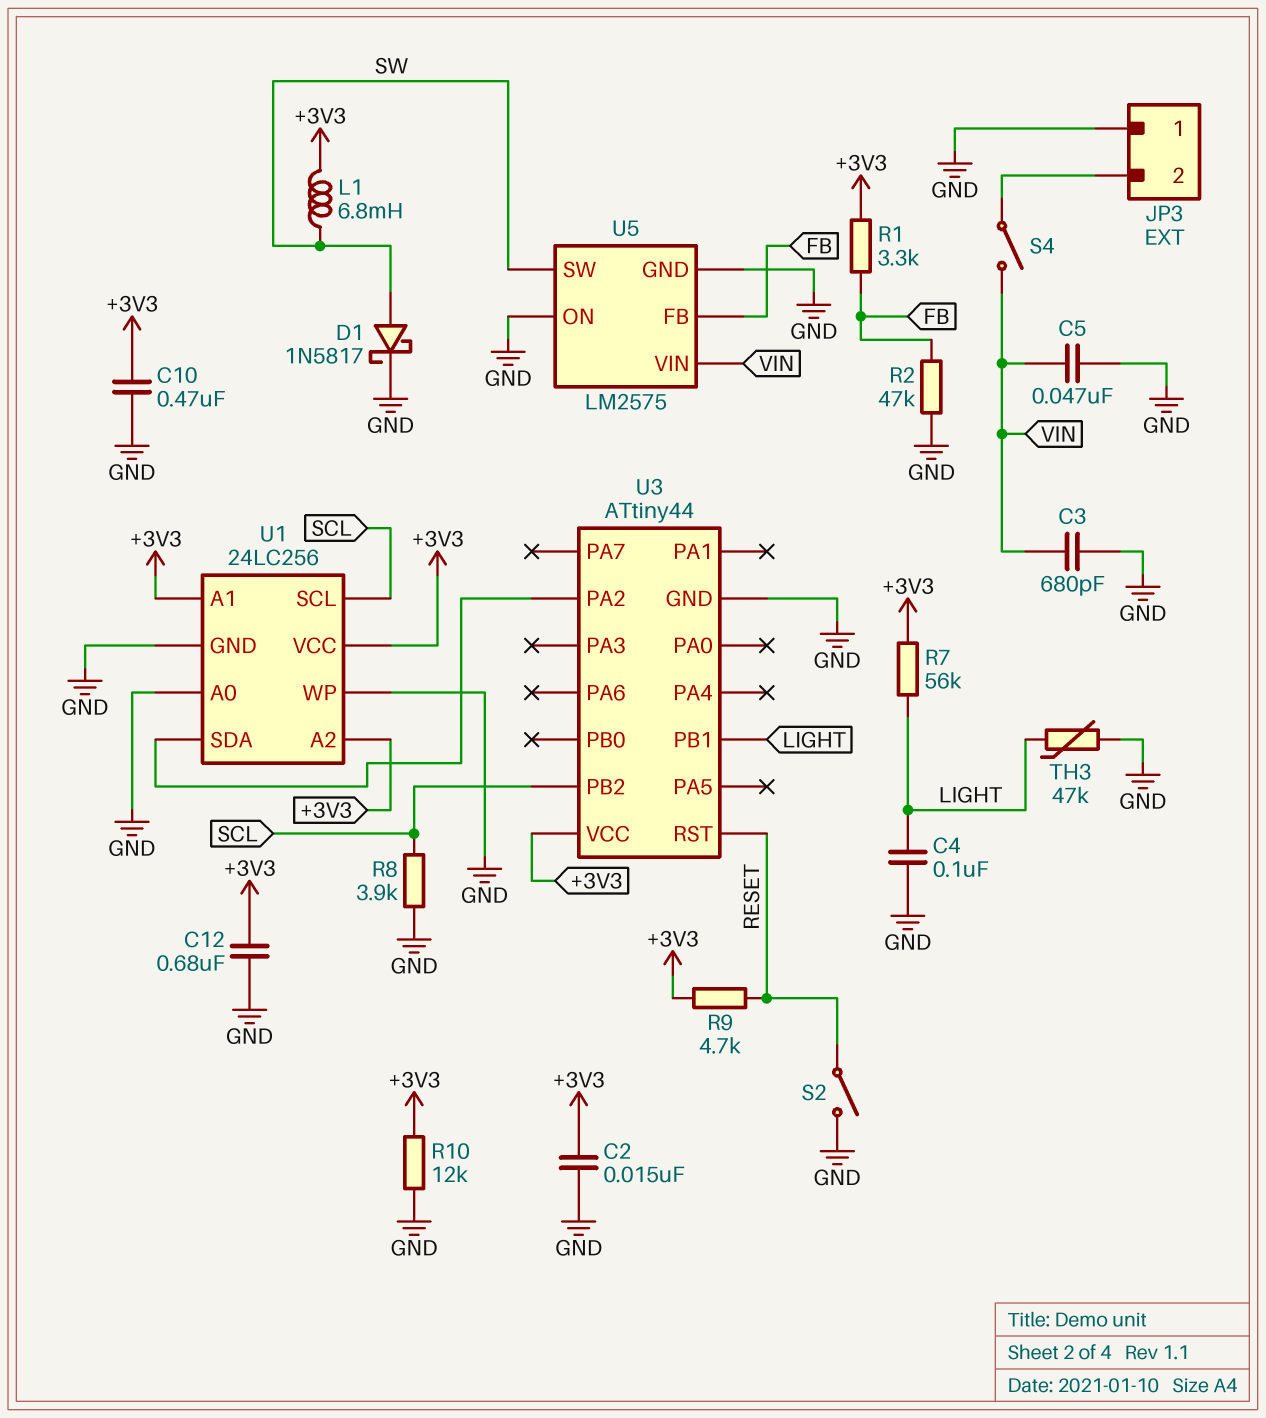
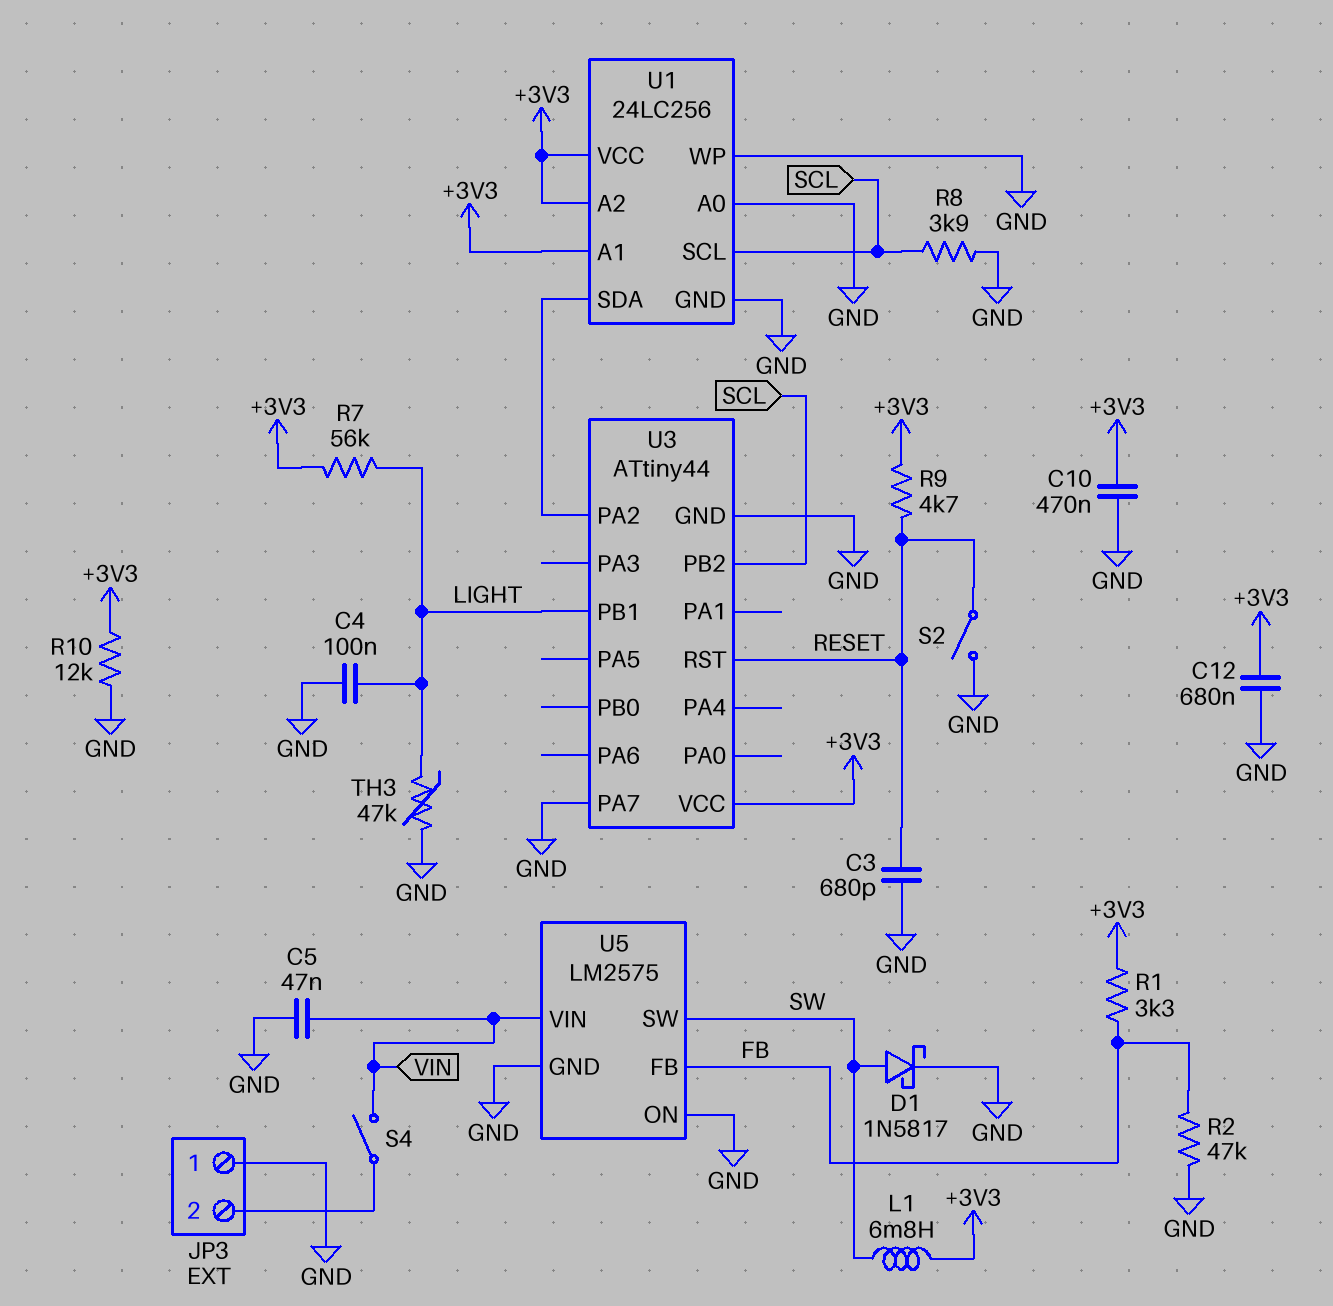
C2: 15nF (+3V3, GND) -> none
C3: 680pF (GND, VIN) -> 680pF (GND, RESET)
U3 pin PA7: none -> GND

